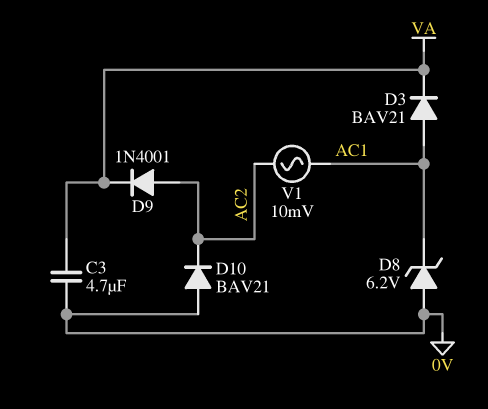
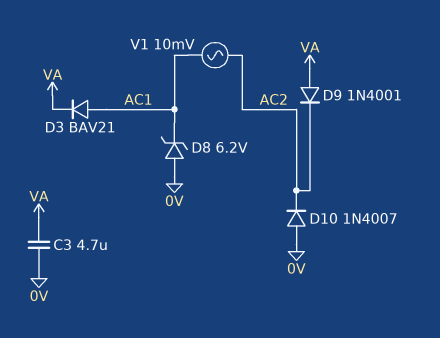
D9: diode 1N4001 (A AC2, K VA) -> diode 1N4001 (A VA, K AC2)
D10: diode BAV21 (A 0V, K AC2) -> diode 1N4007 (A 0V, K AC2)

